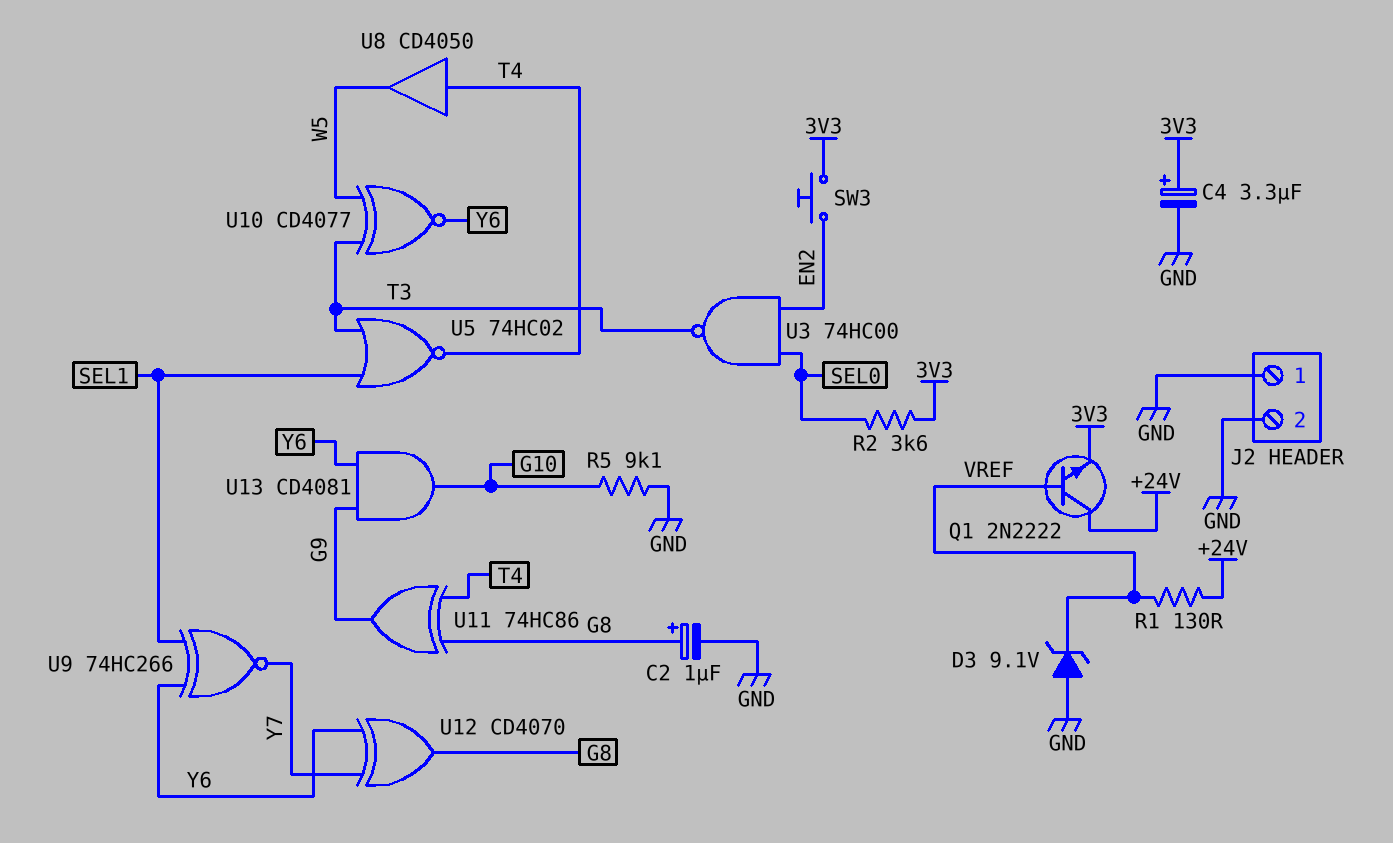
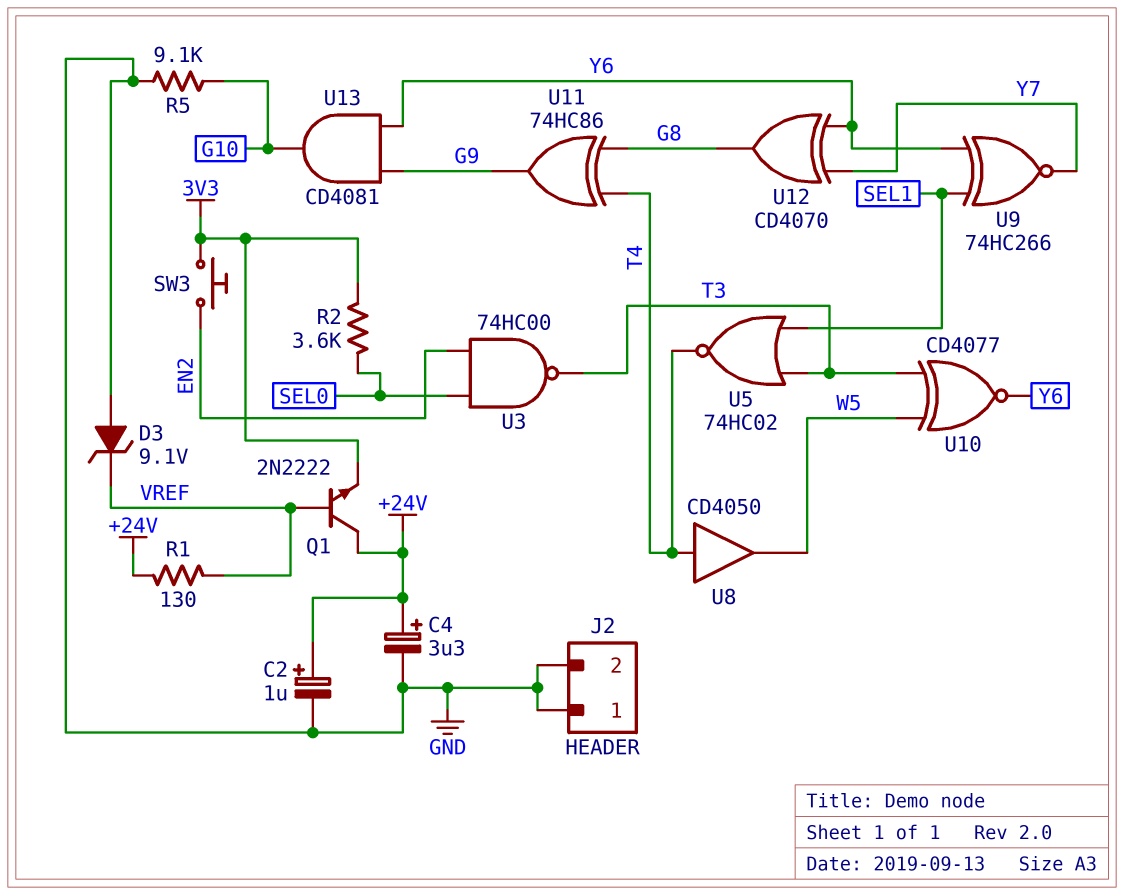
C2: 1uF (plus G8, minus GND) -> 1uF (plus +24V, minus GND)
C4: 3.3uF (plus 3V3, minus GND) -> 3.3uF (plus +24V, minus GND)

